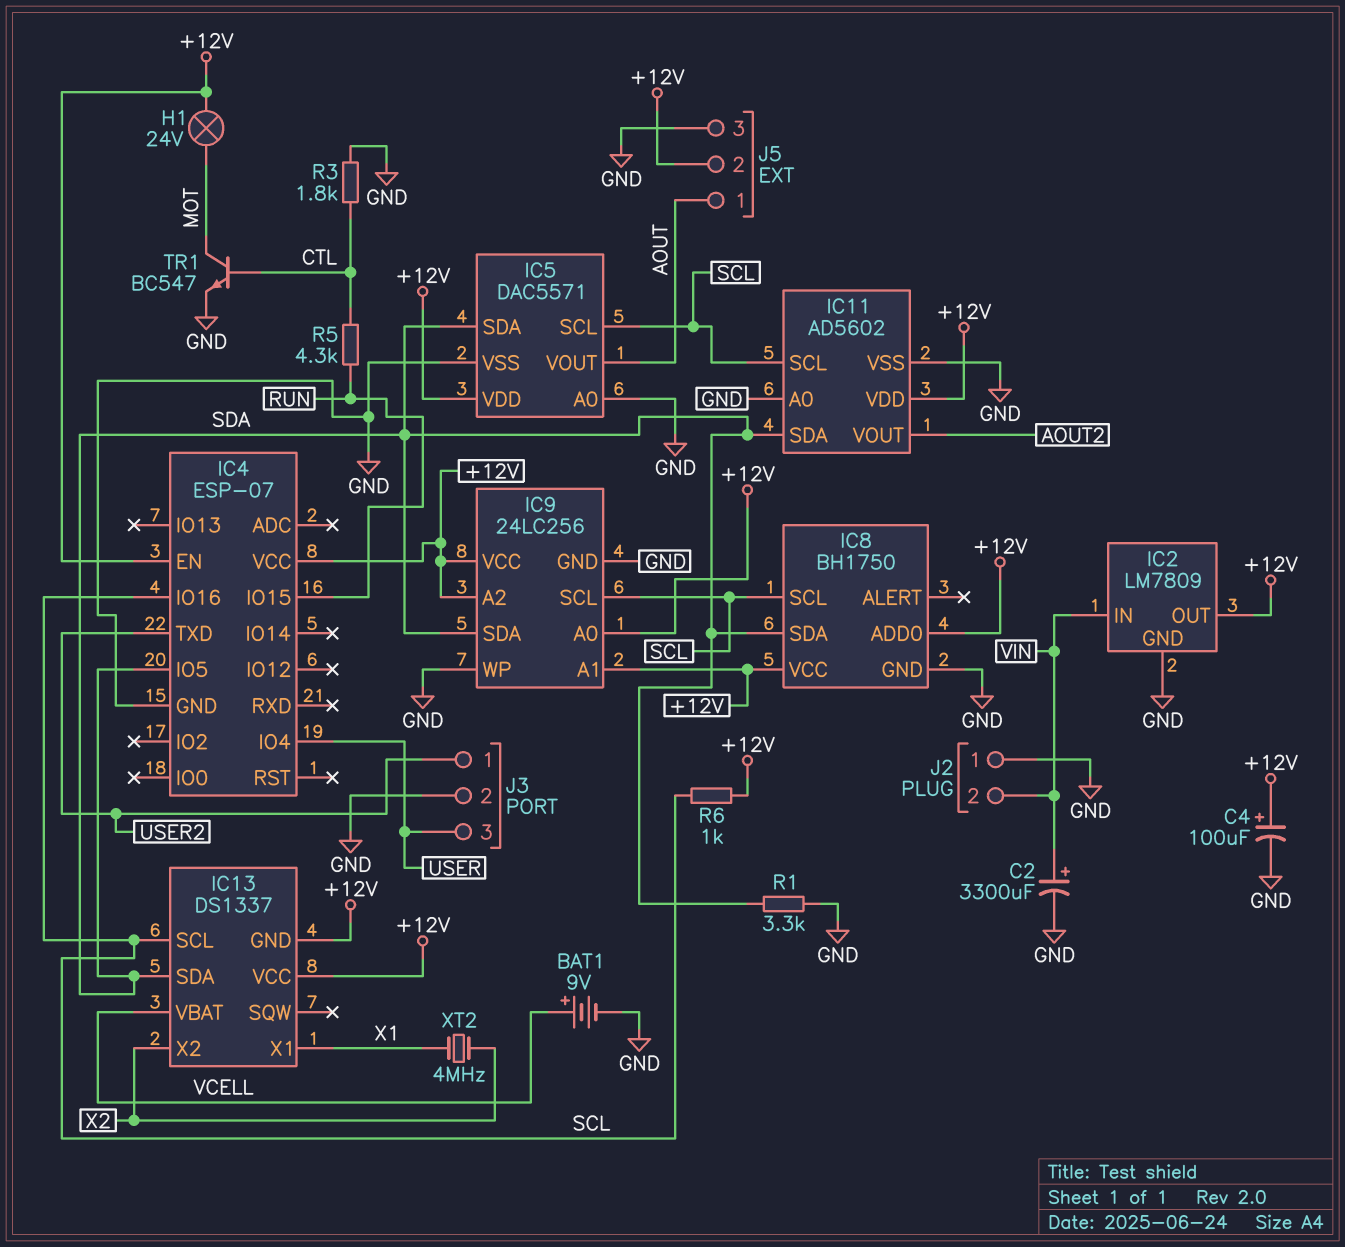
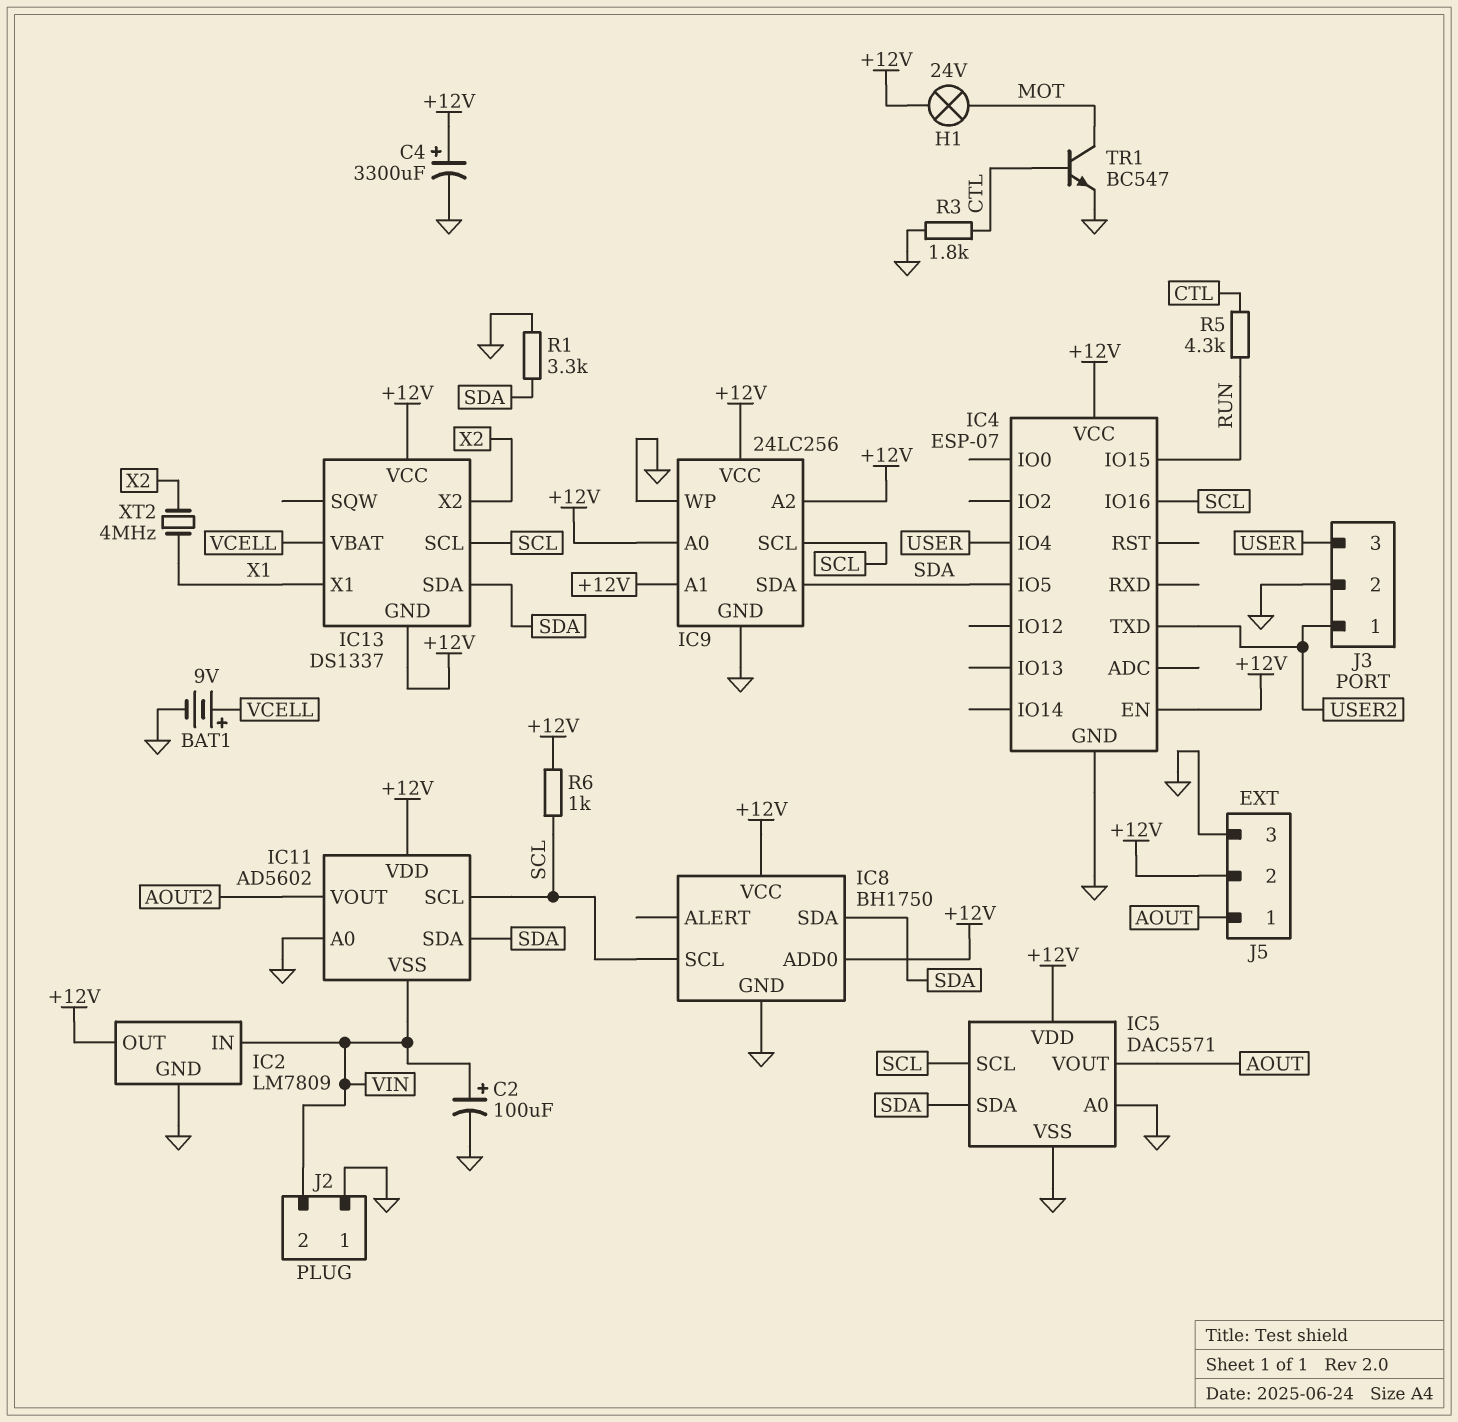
C2: 3300uF (plus VIN, minus GND) -> 100uF (plus VIN, minus GND)
C4: 100uF (plus +12V, minus GND) -> 3300uF (plus +12V, minus GND)
IC11 pin VSS: GND -> VIN

